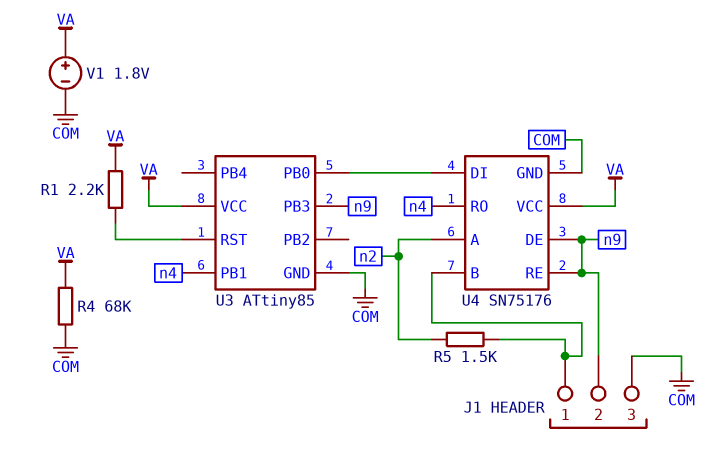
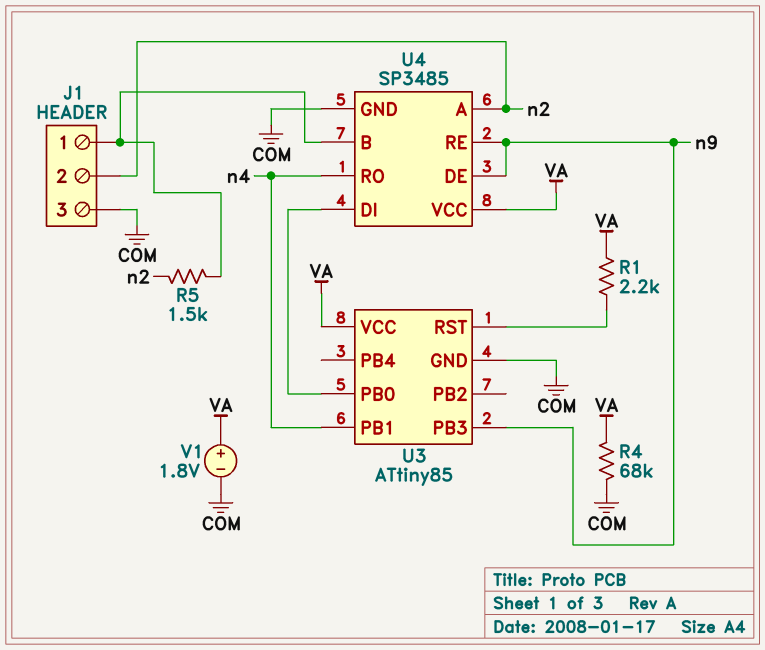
J1 pin 2: n9 -> n2
U4: SN75176 -> SP3485

